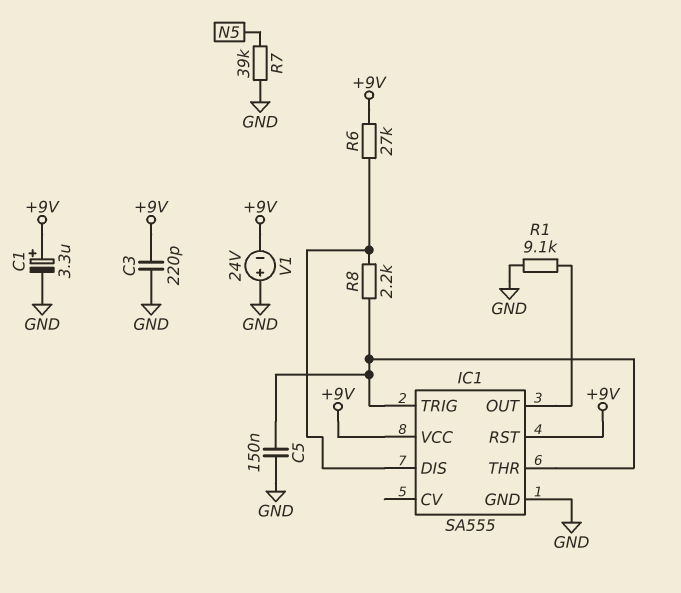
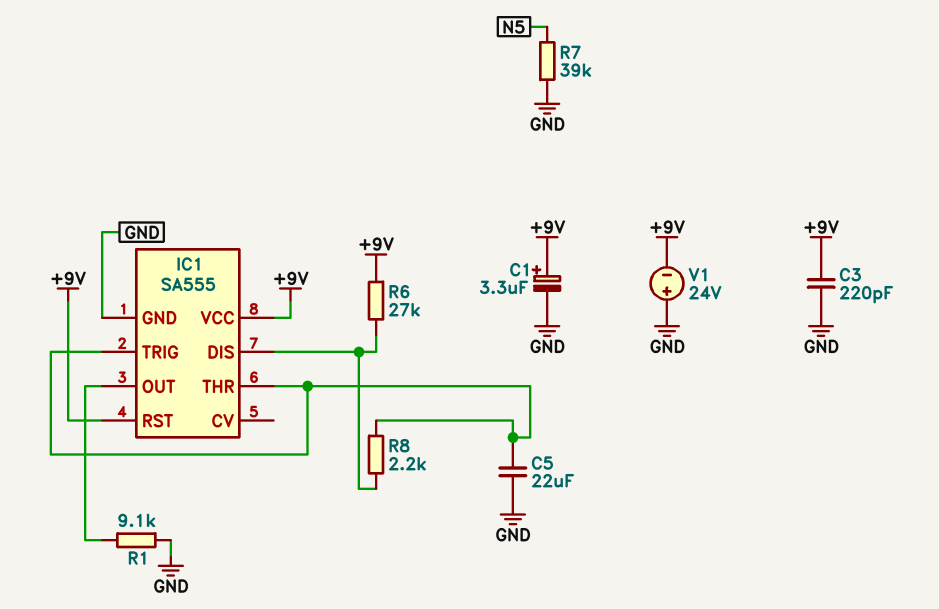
C5: 150nF (GND, IC1/THR) -> 22uF (GND, IC1/THR)

